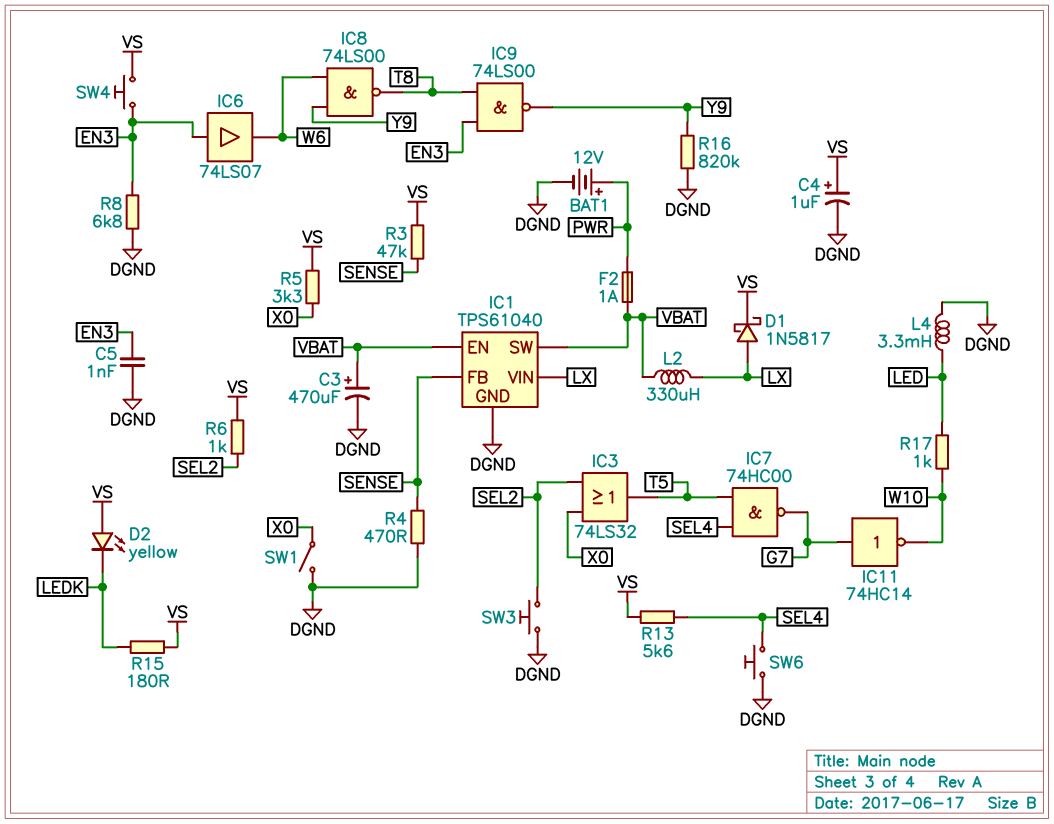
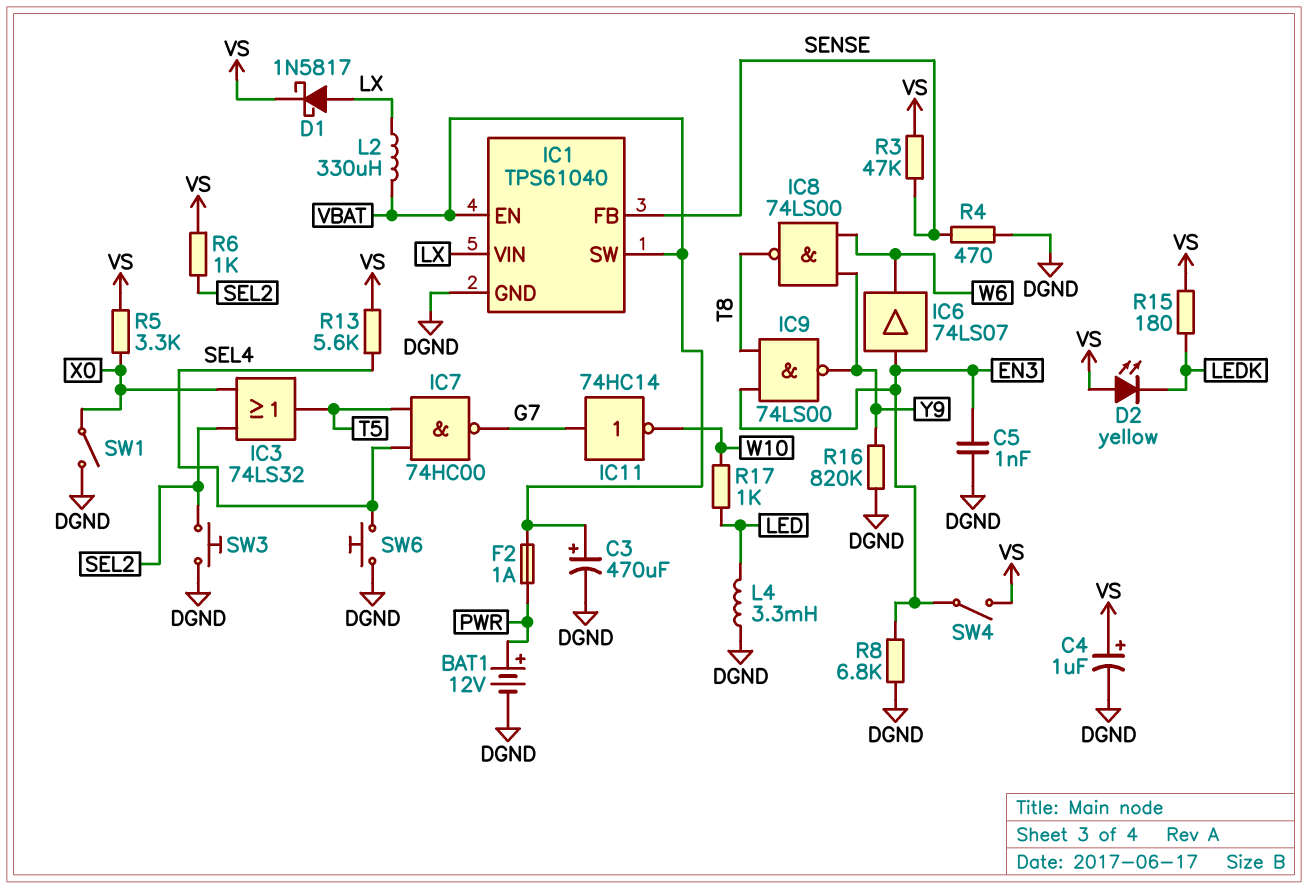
SW4: button (EN3, VS) -> switch (EN3, VS)

